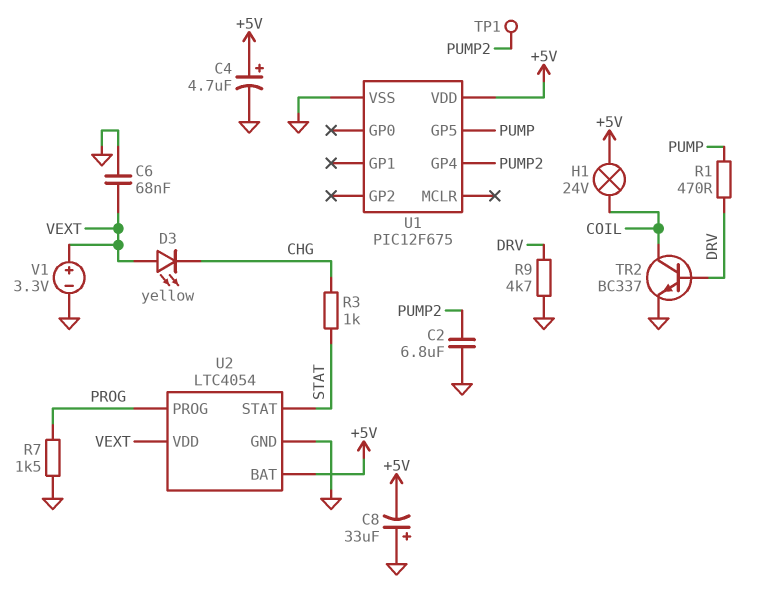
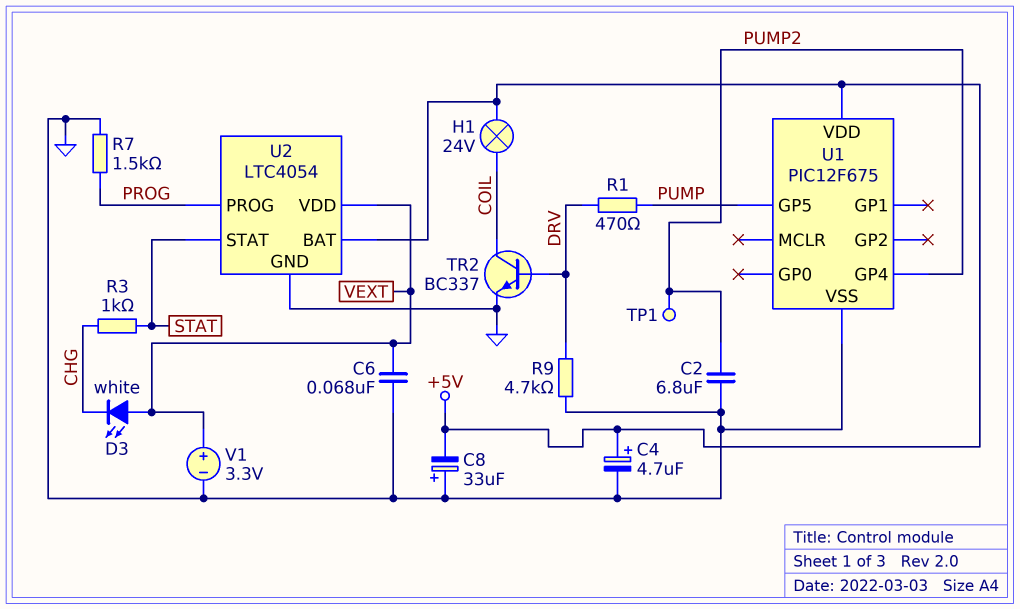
D3: LED yellow (A VEXT, K CHG) -> LED white (A VEXT, K CHG)

